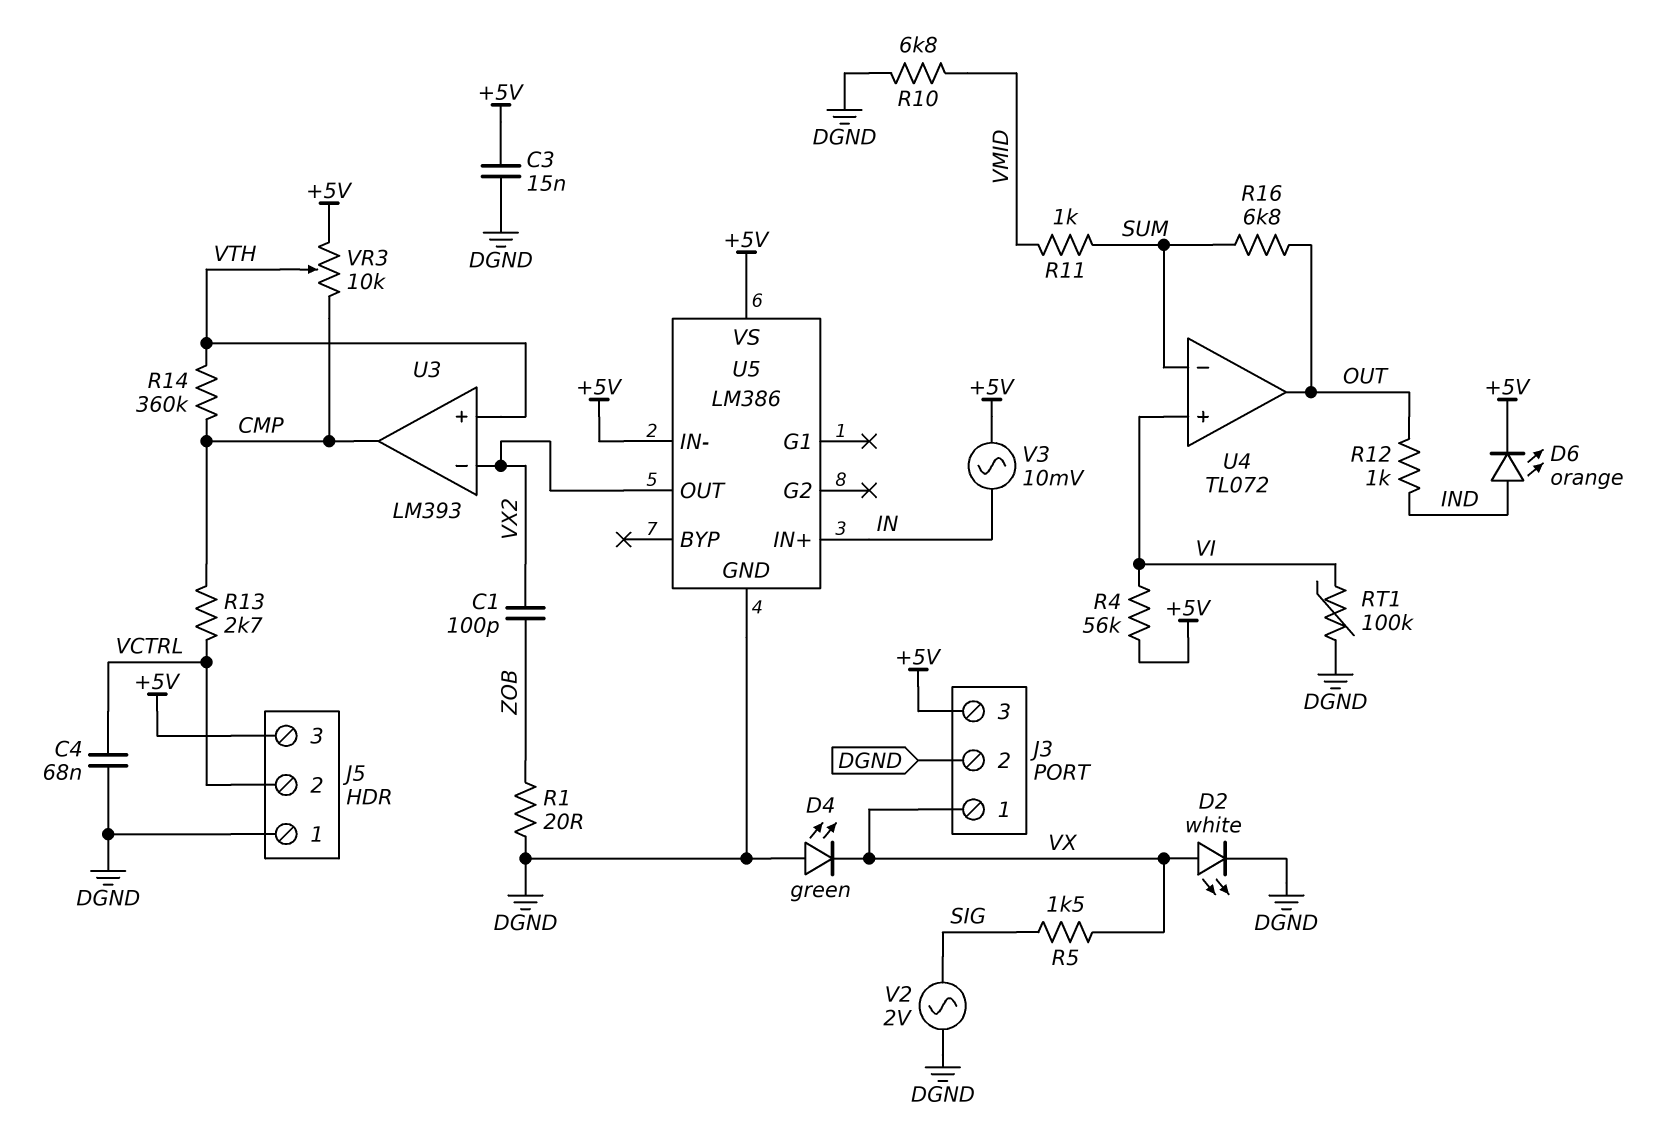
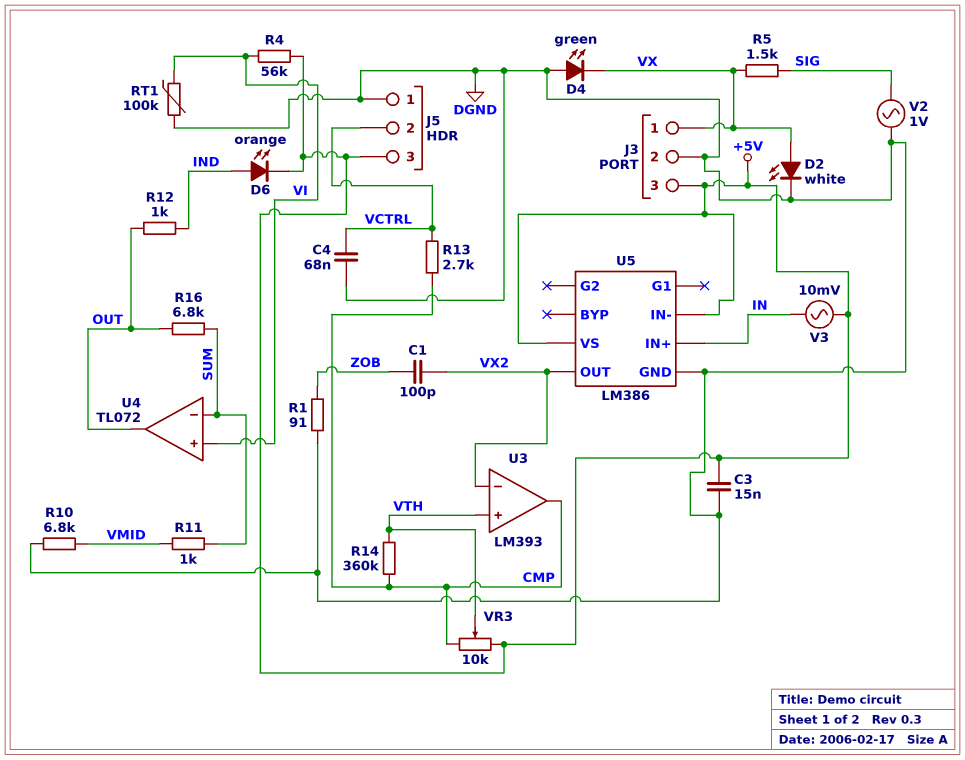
R1: 20 (DGND, ZOB) -> 91 (DGND, ZOB)
V2: AC 2V (DGND, SIG) -> AC 1V (DGND, SIG)

